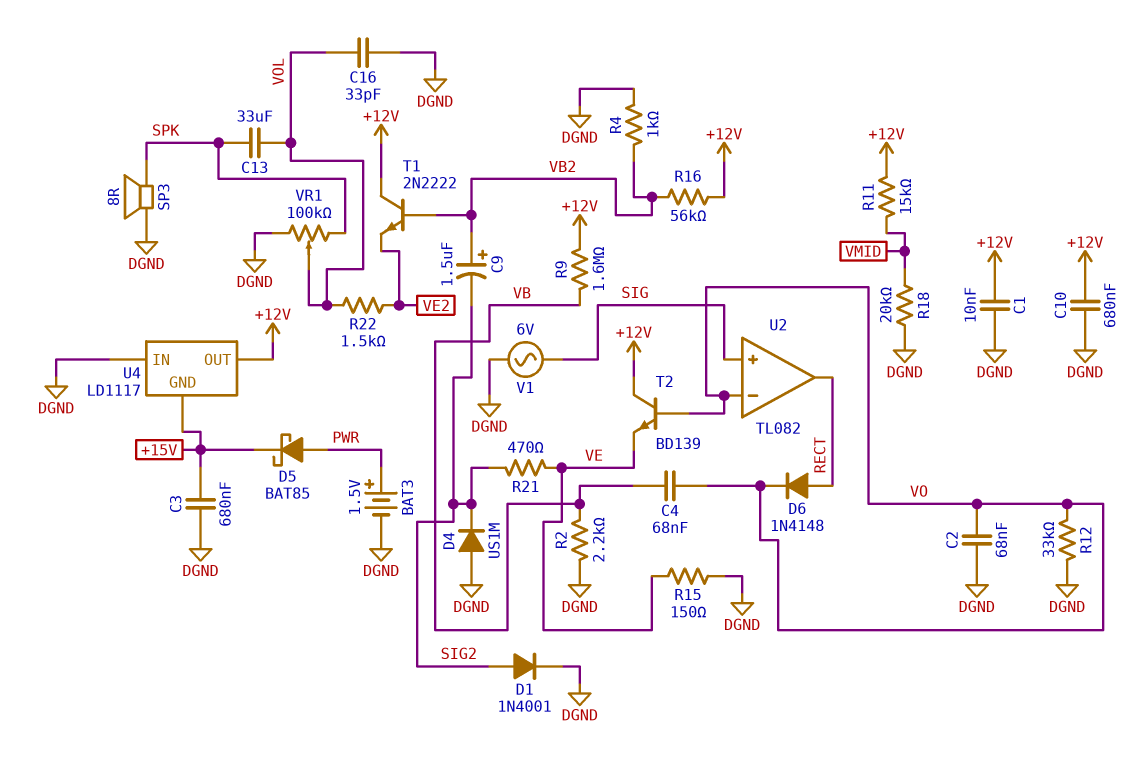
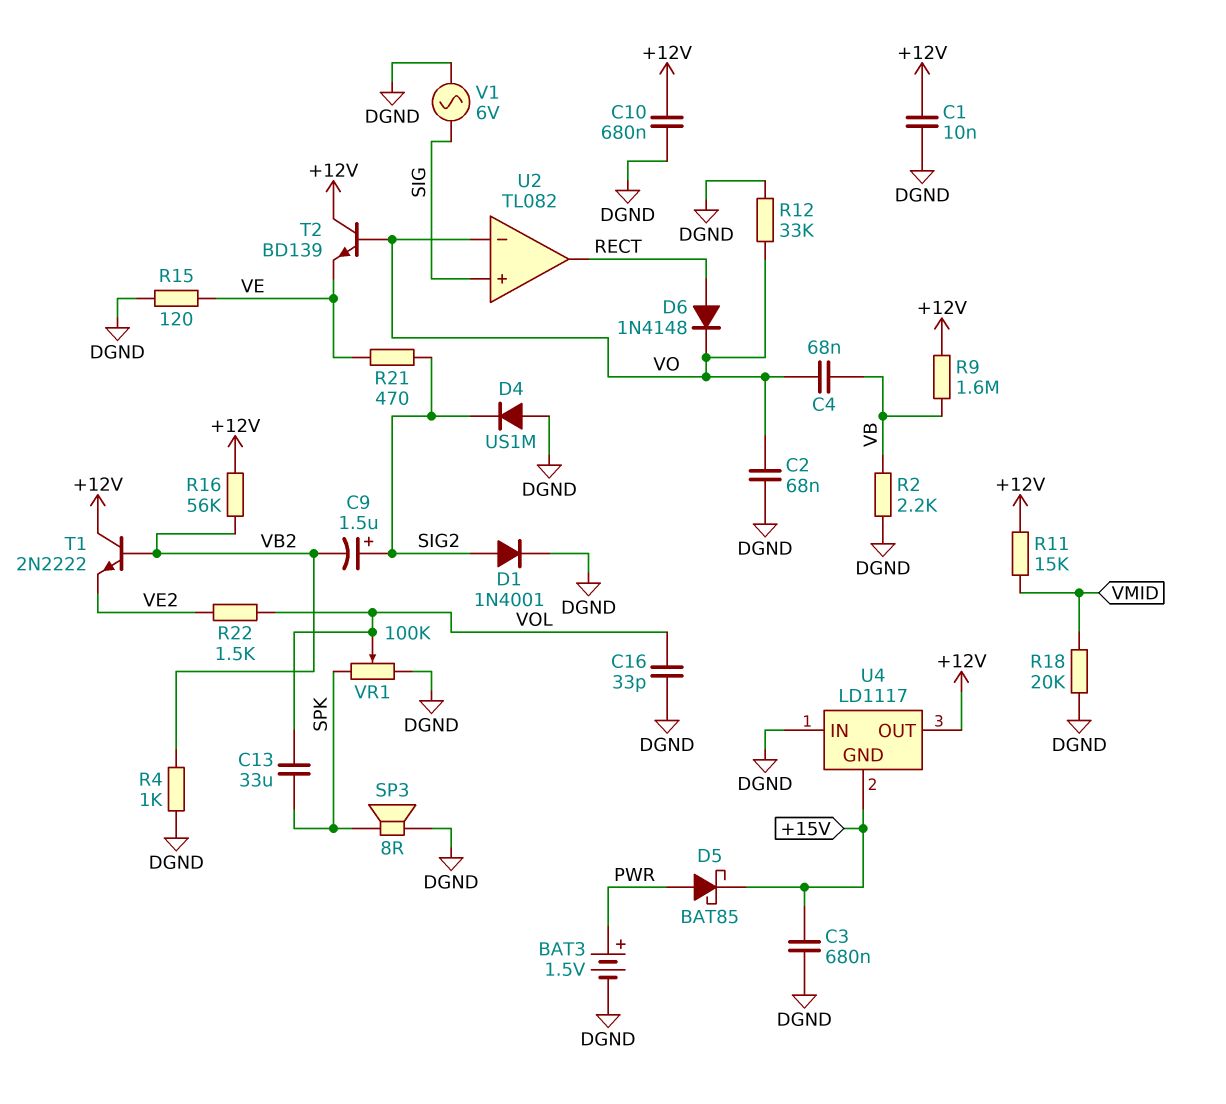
C9: 1.5uF (plus VB2, minus SIG2) -> 1.5uF (plus SIG2, minus VB2)
R15: 150 (DGND, VE) -> 120 (DGND, VE)

